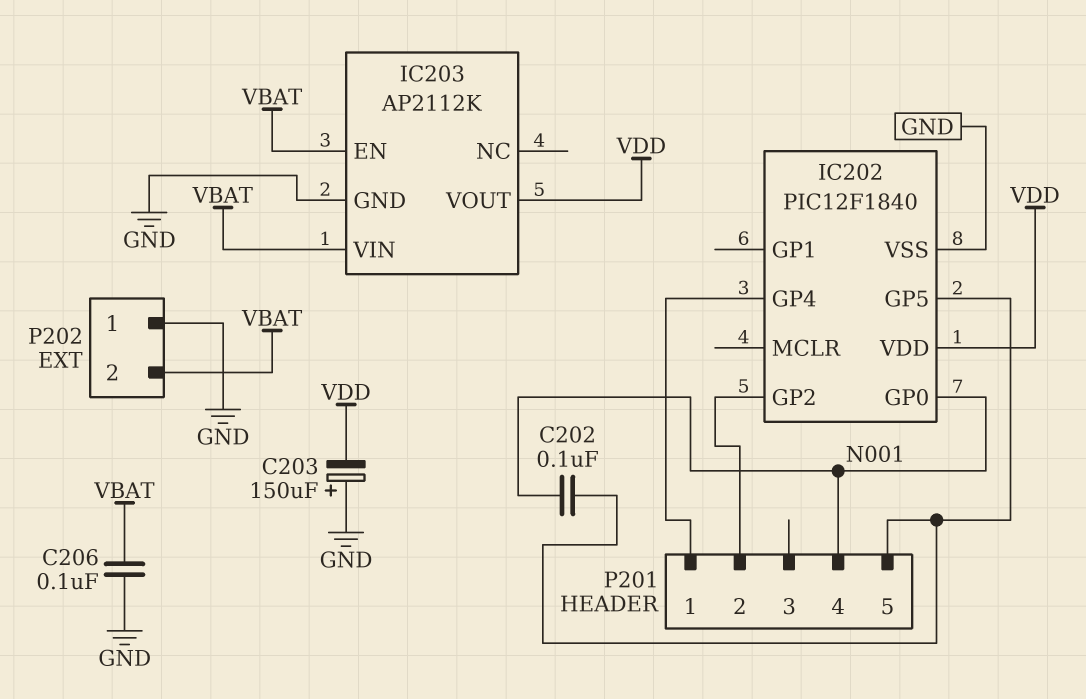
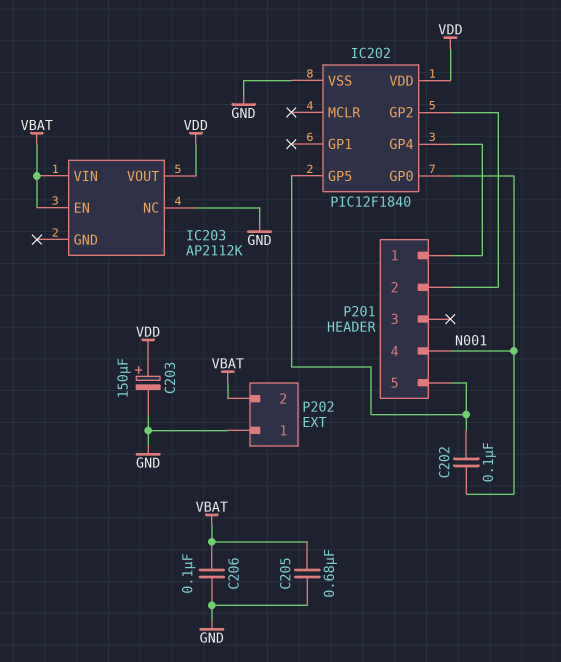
C203: 150uF (plus GND, minus VDD) -> 150uF (plus VDD, minus GND)
C205: none -> 680nF (GND, VBAT)
IC203 pin GND: GND -> none
IC203 pin NC: none -> GND

